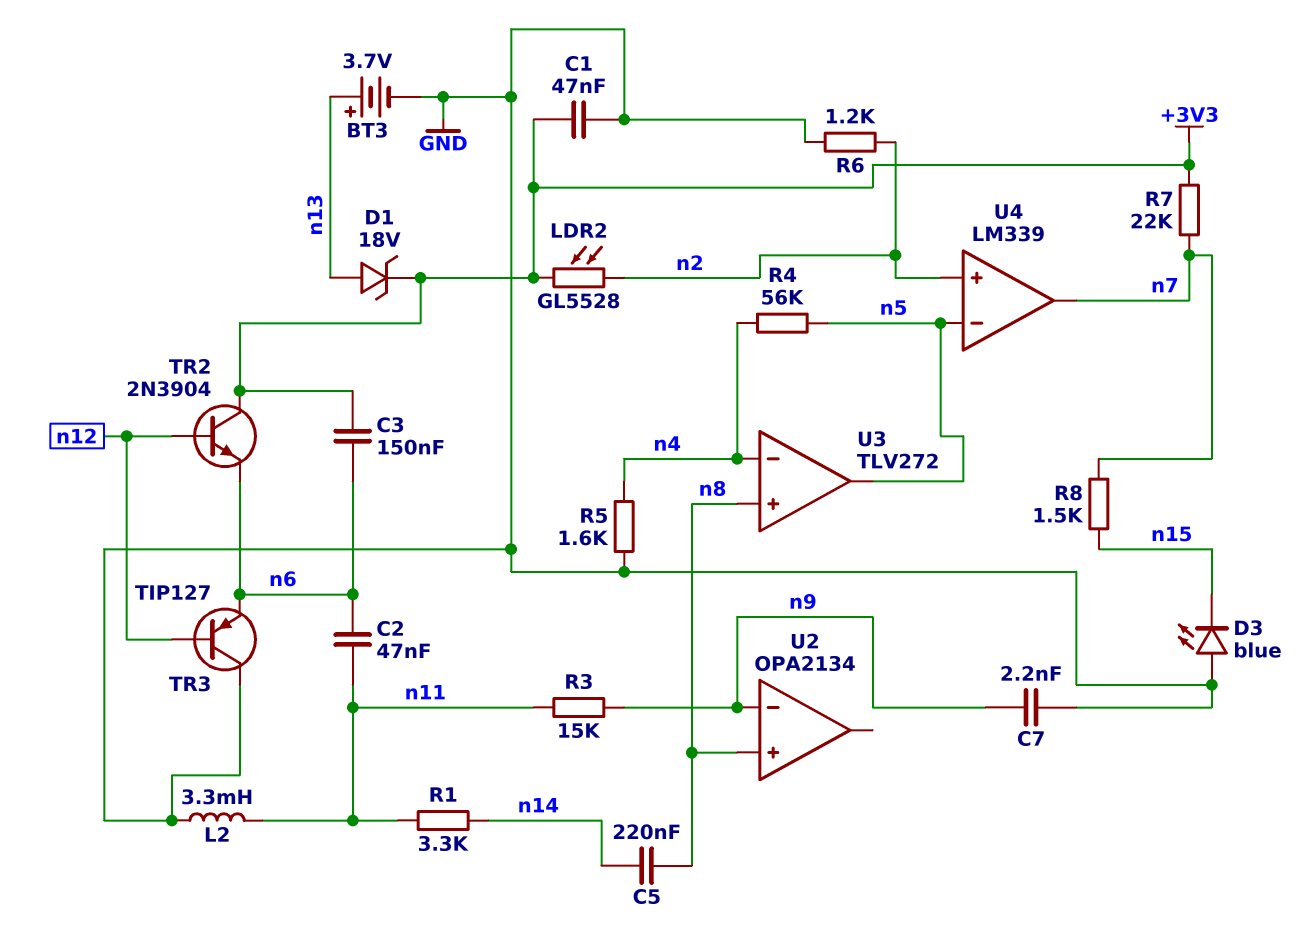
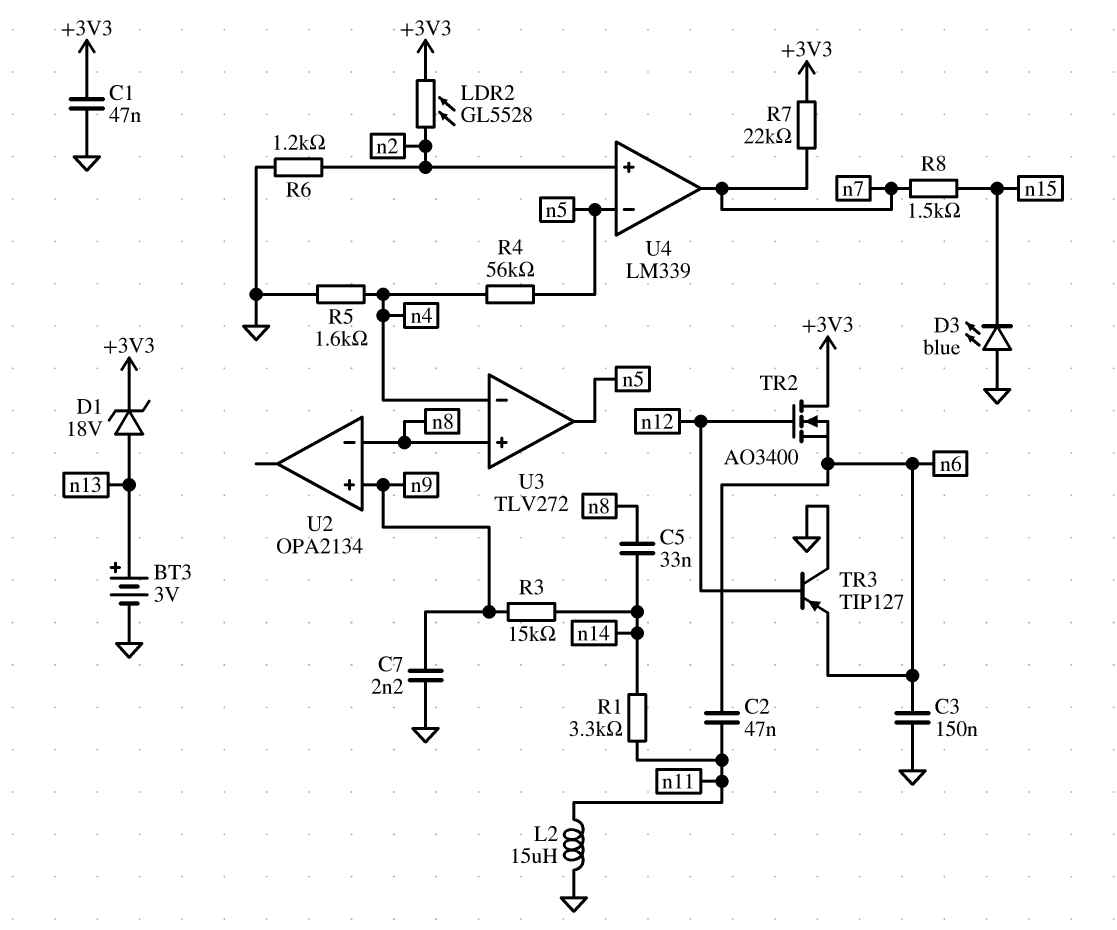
BT3: 3.7V (plus n13, minus GND) -> 3V (plus n13, minus GND)
C3: 150nF (+3V3, n6) -> 150nF (GND, n6)
C5: 220nF (n8, n14) -> 33nF (n8, n14)
L2: 3.3mH (GND, n11) -> 15uH (GND, n11)
R3: 15k (n9, n11) -> 15k (n9, n14)
TR2: NPN 2N3904 (B n12, C +3V3, E n6) -> NMOS AO3400 (G n12, D +3V3, S n6)
U2 pin in+: n8 -> n9
U2 pin in-: n9 -> n8

